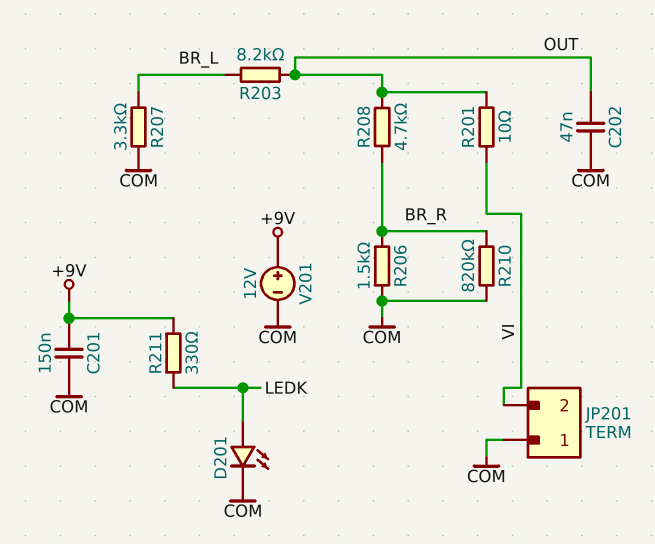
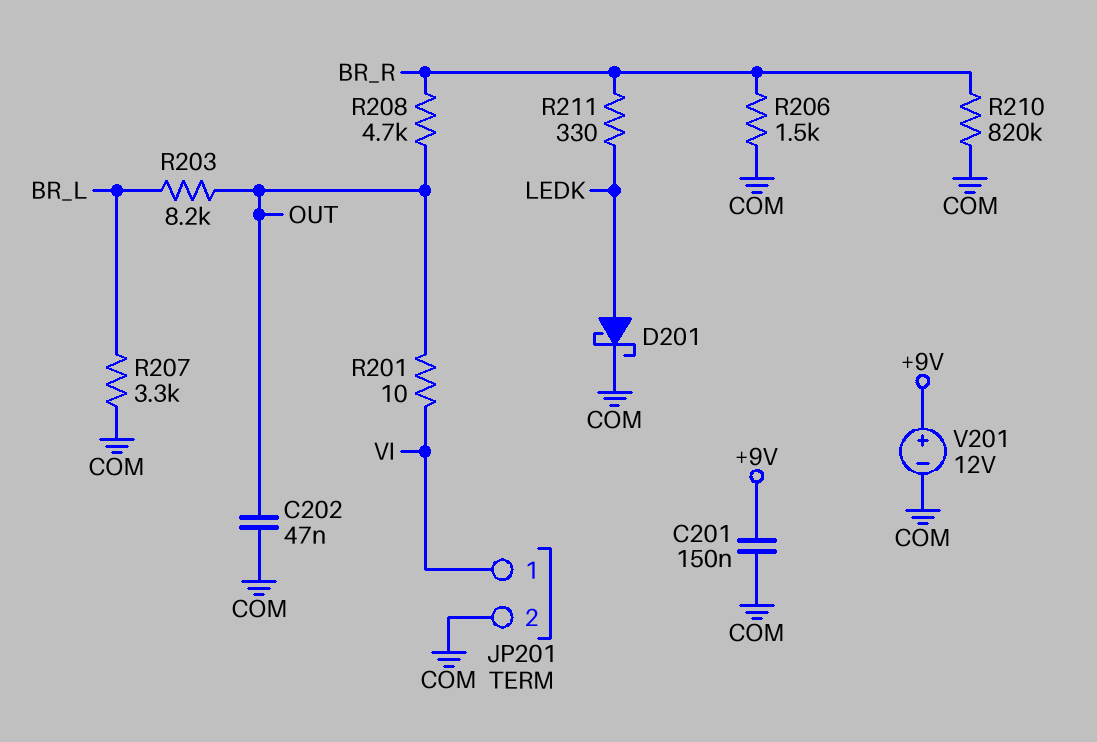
D201: LED (A LEDK, K COM) -> schottky (A LEDK, K COM)
JP201 pin 1: COM -> VI
JP201 pin 2: VI -> COM
R211: 330 (+9V, LEDK) -> 330 (BR_R, LEDK)

